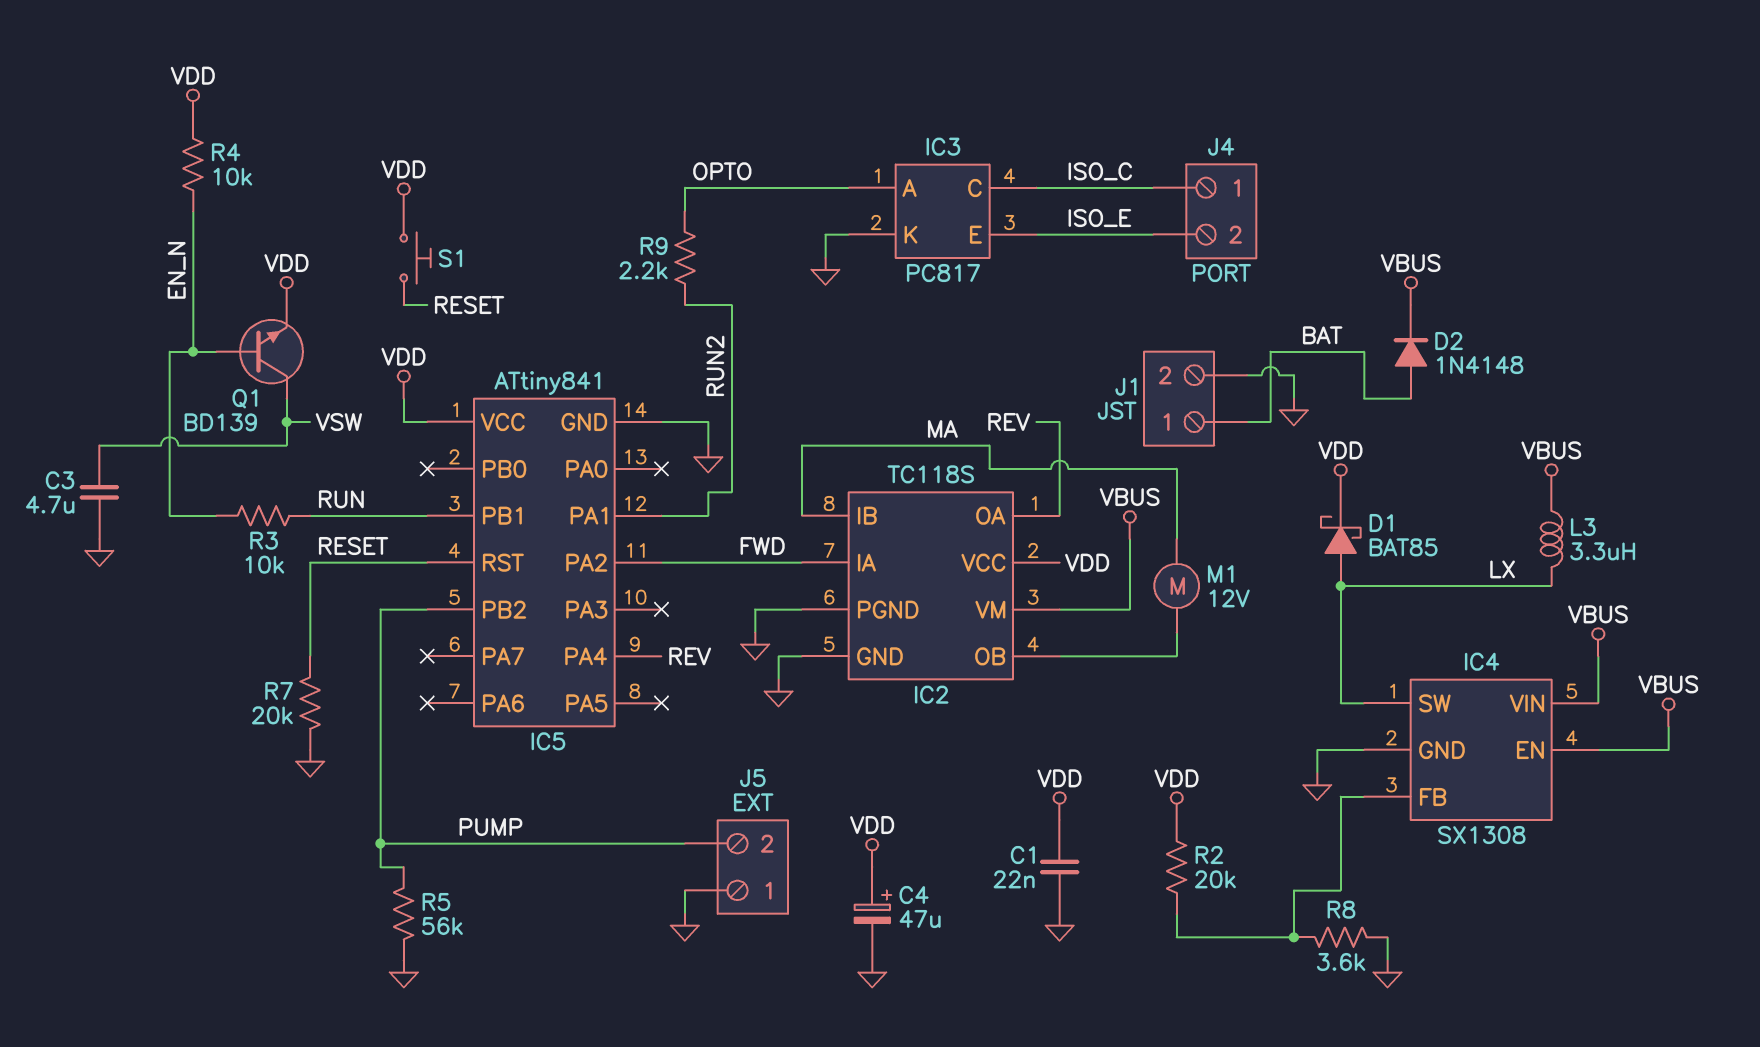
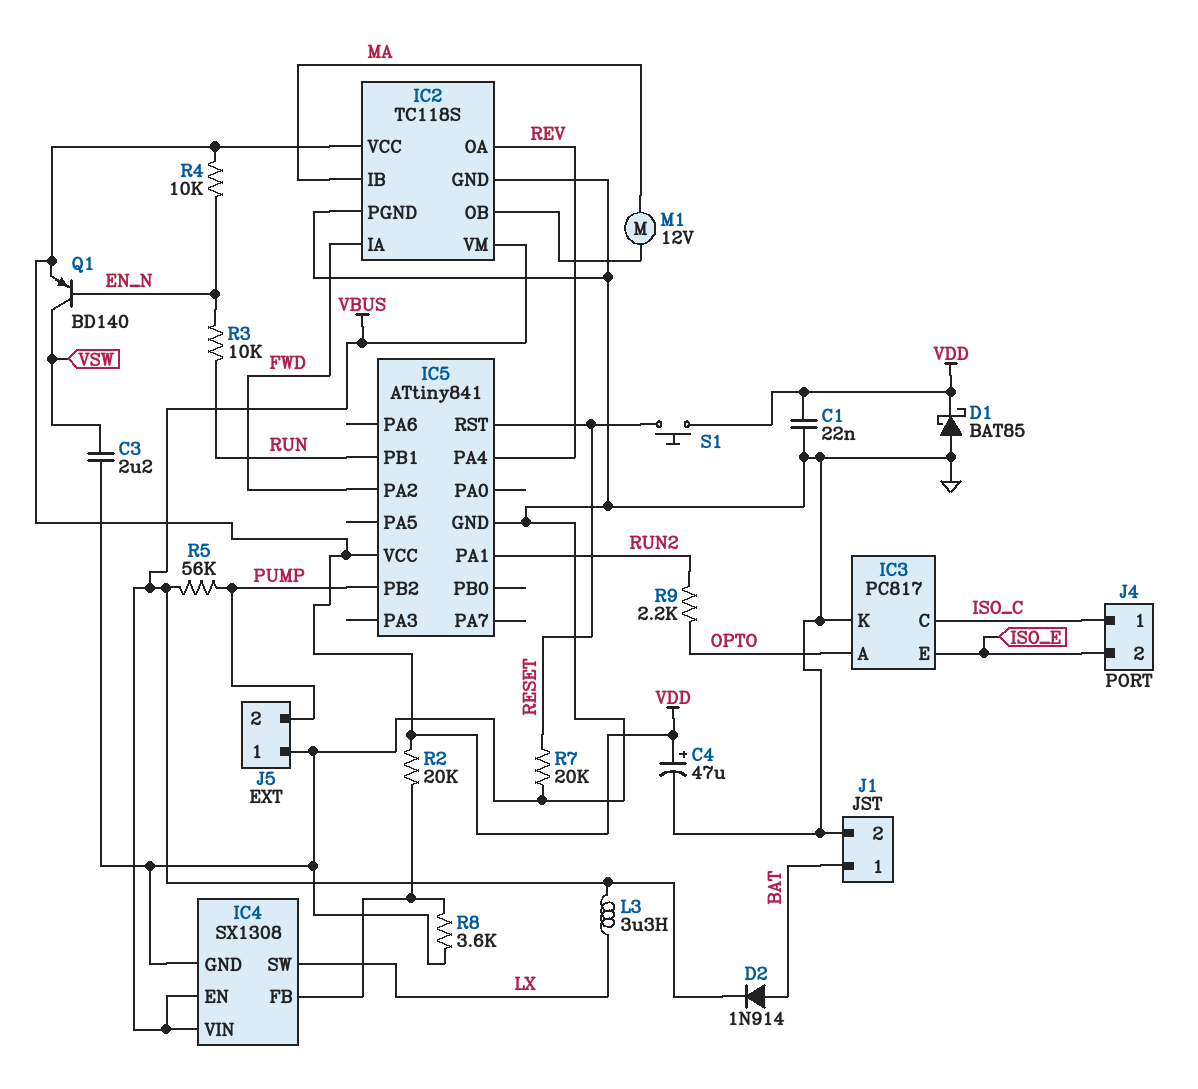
C3: 4.7uF (GND, VSW) -> 2.2uF (GND, VSW)
D1: schottky BAT85 (A LX, K VDD) -> schottky BAT85 (A GND, K VDD)
D2: diode 1N4148 (A BAT, K VBUS) -> diode 1N914 (A BAT, K VBUS)
Q1: NPN BD139 (B EN_N, C VSW, E VDD) -> PNP BD140 (B EN_N, C VSW, E VDD)
R5: 56k (GND, PUMP) -> 56k (PUMP, VBUS)

